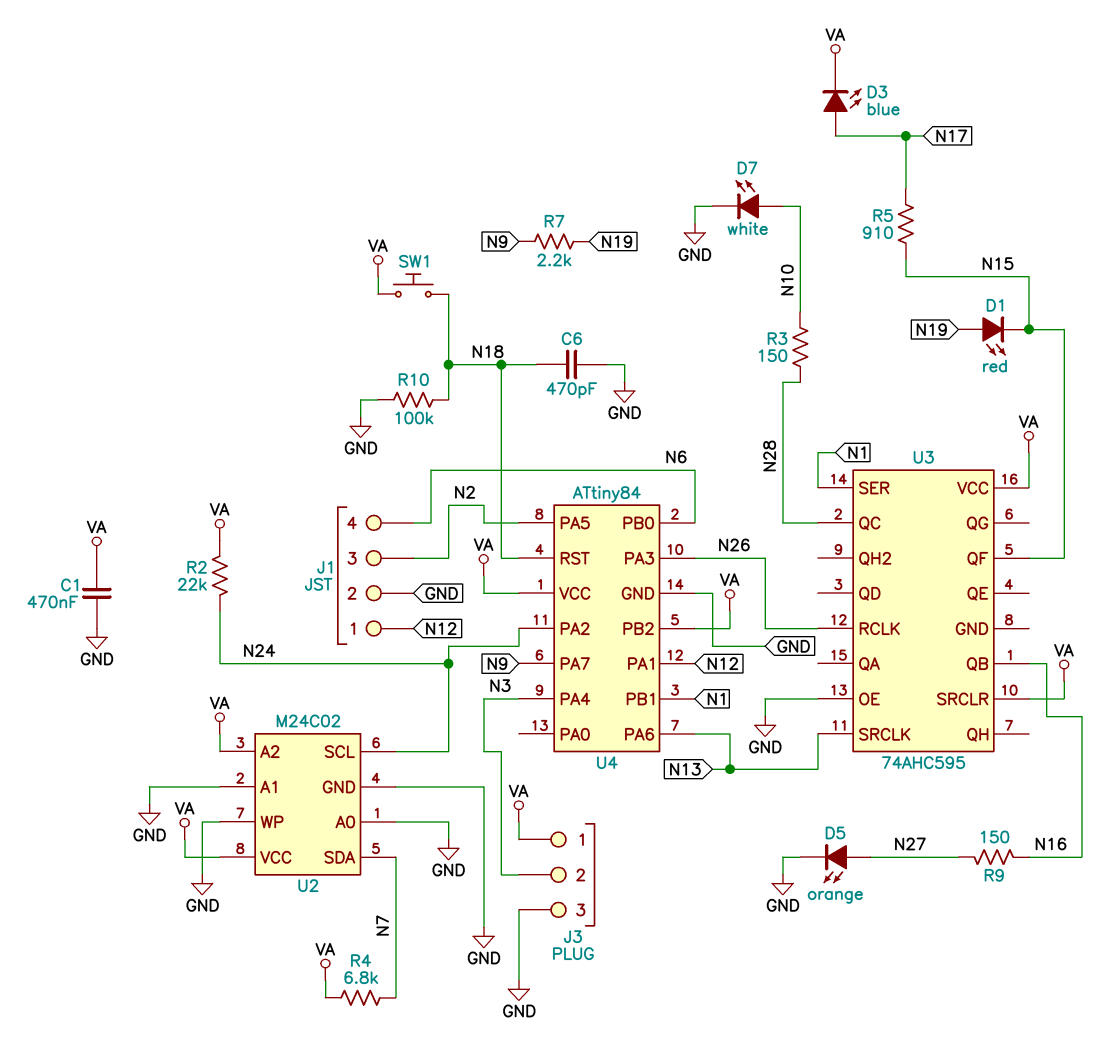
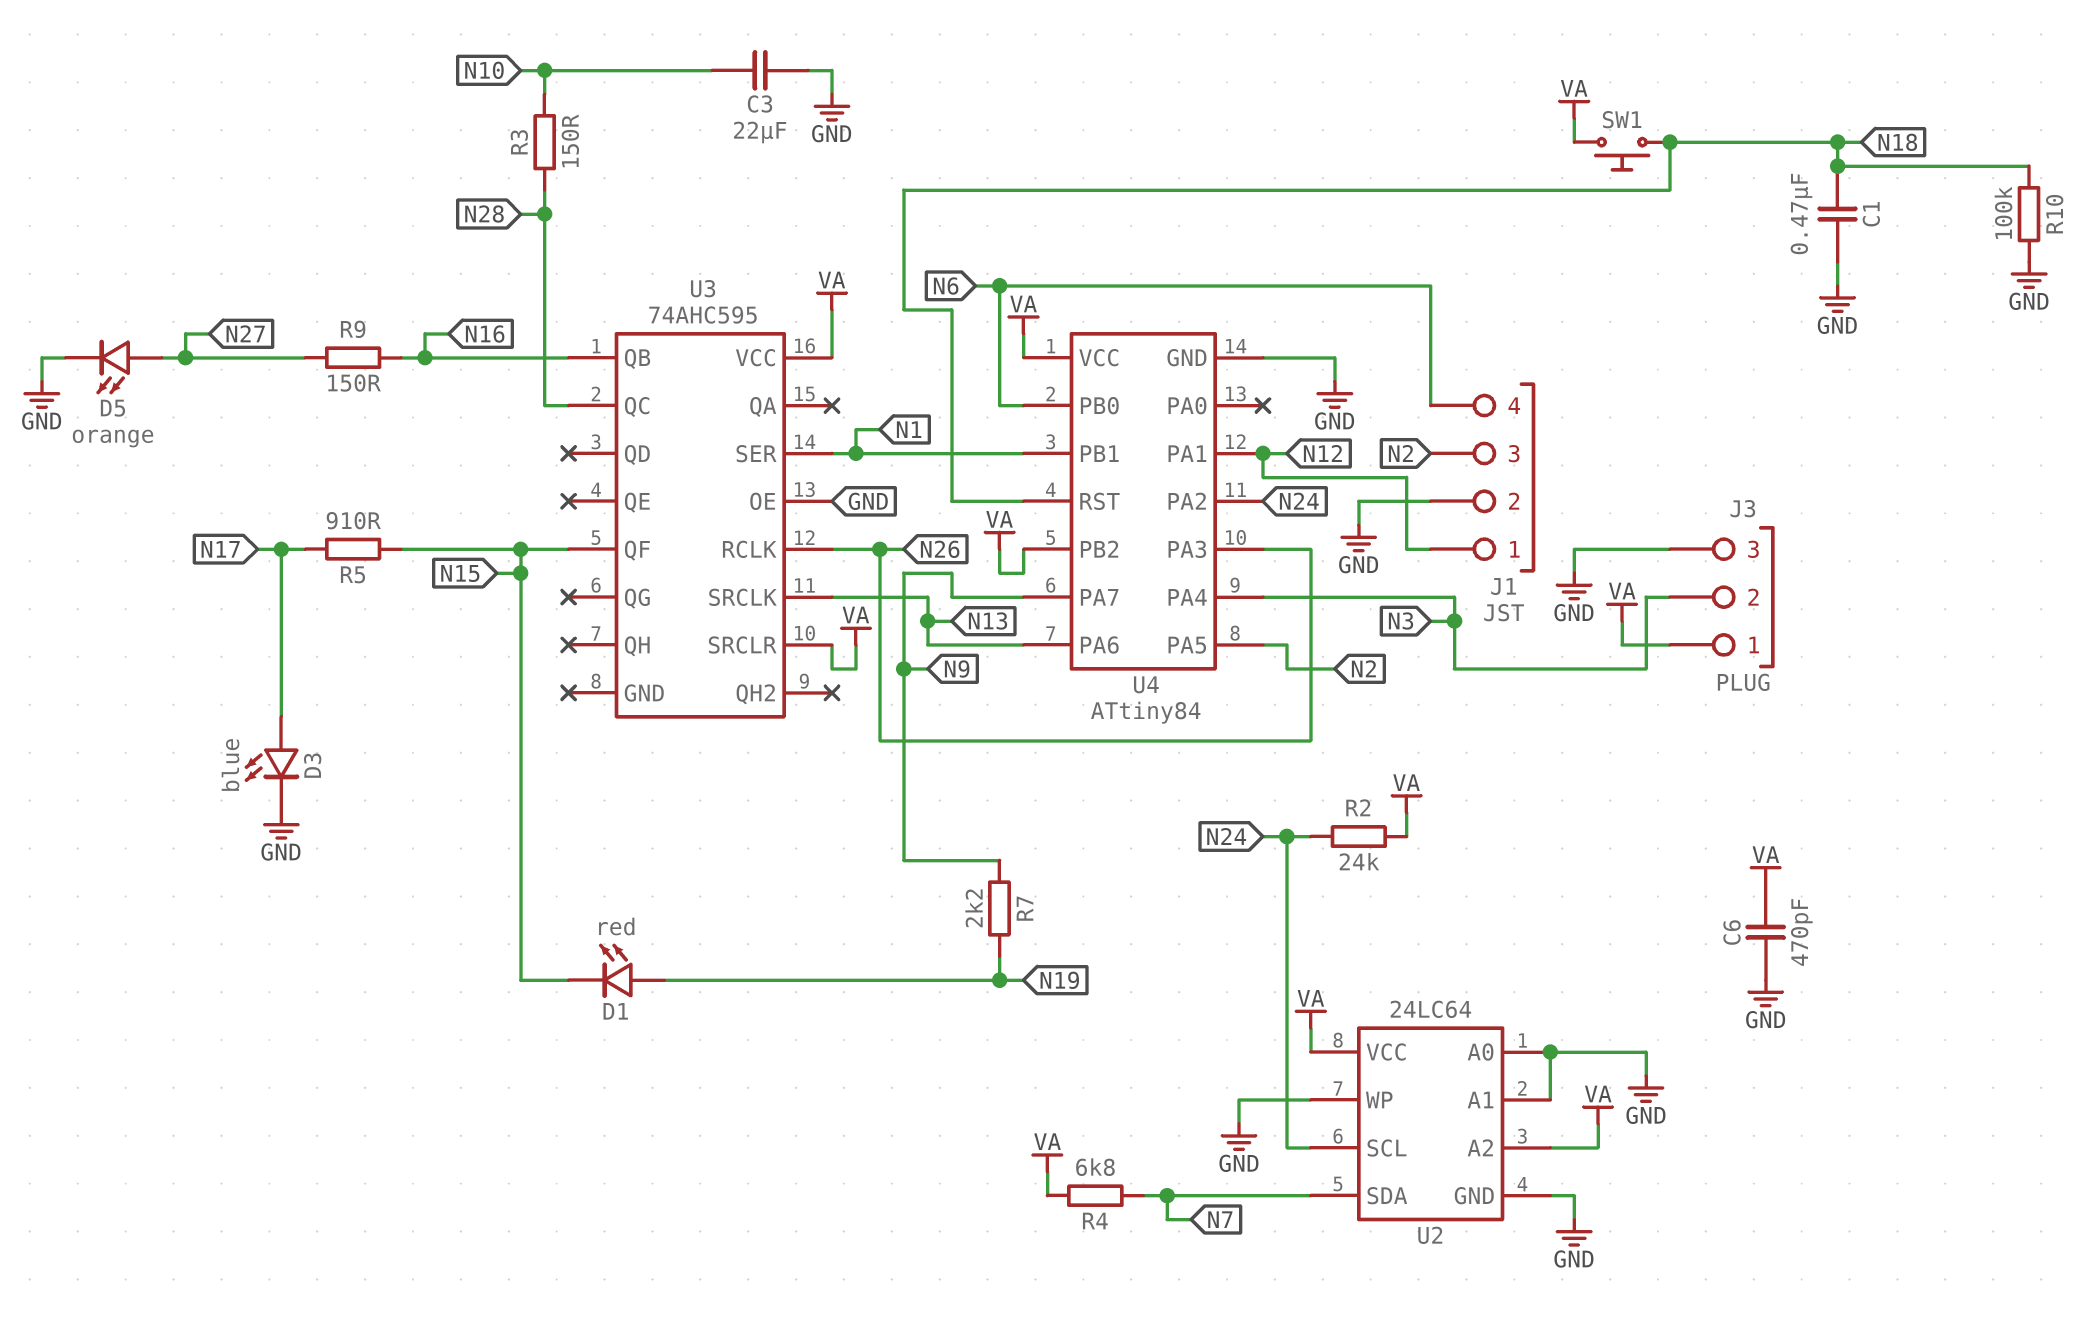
C1: 470nF (GND, VA) -> 470nF (GND, N18)
C3: none -> 22uF (GND, N10)
C6: 470pF (GND, N18) -> 470pF (GND, VA)
D3: LED blue (A N17, K VA) -> LED blue (A N17, K GND)
D7: LED white (A N10, K GND) -> none
R2: 22k (N24, VA) -> 24k (N24, VA)
U2: M24C02 -> 24LC64

